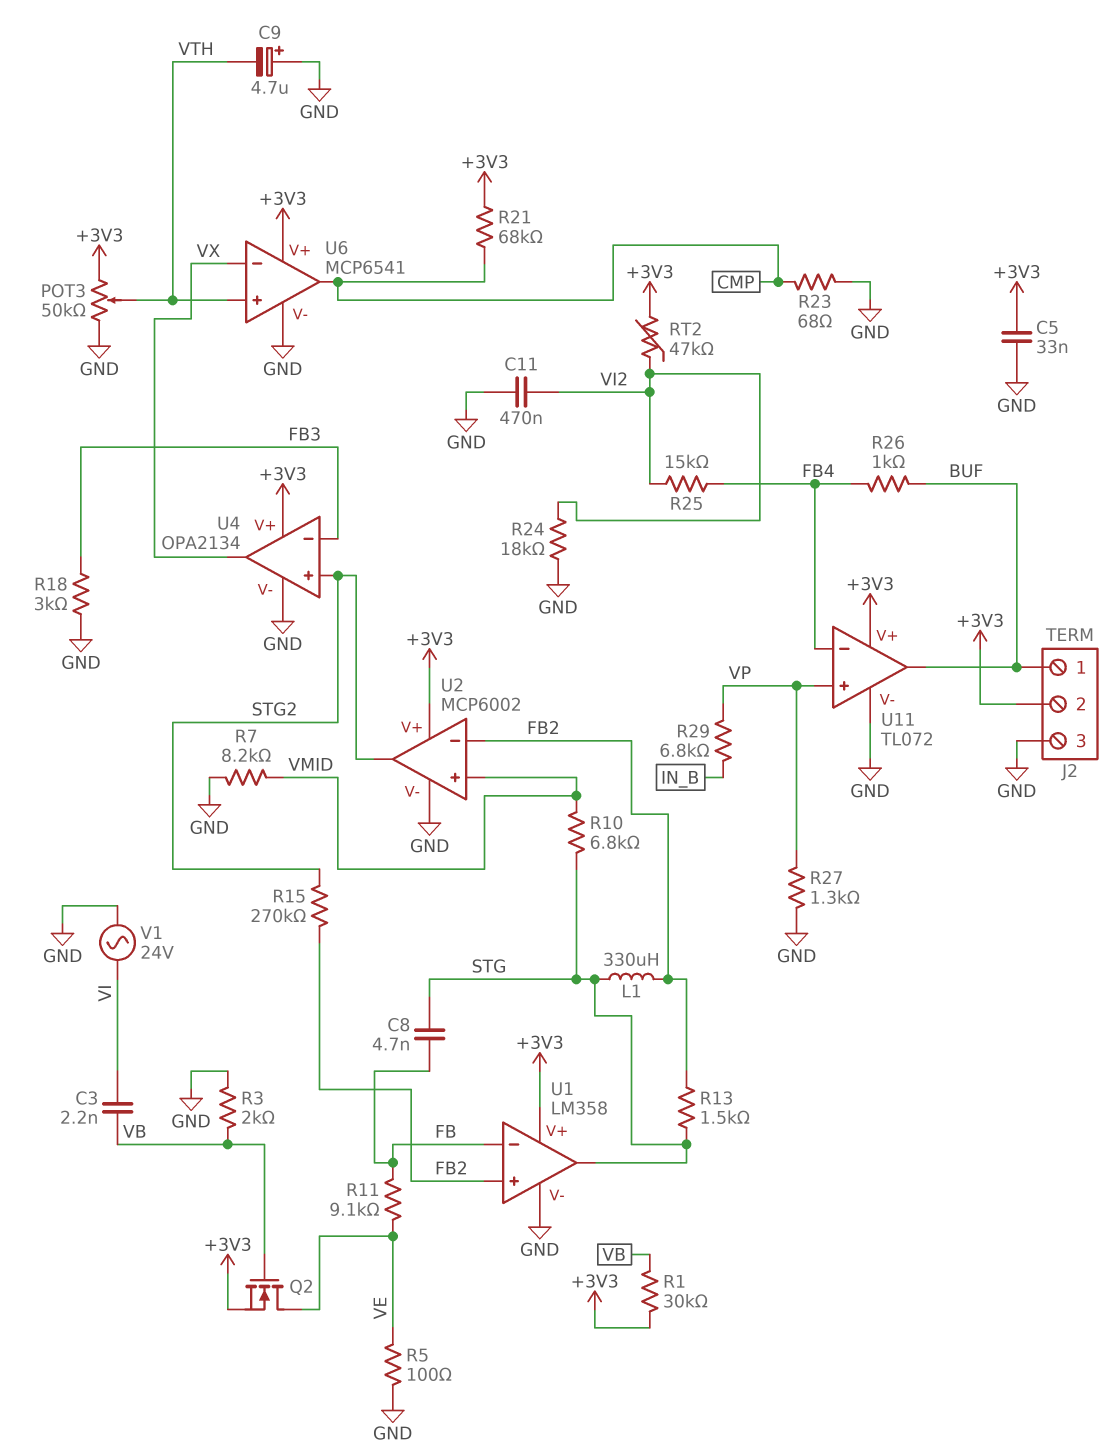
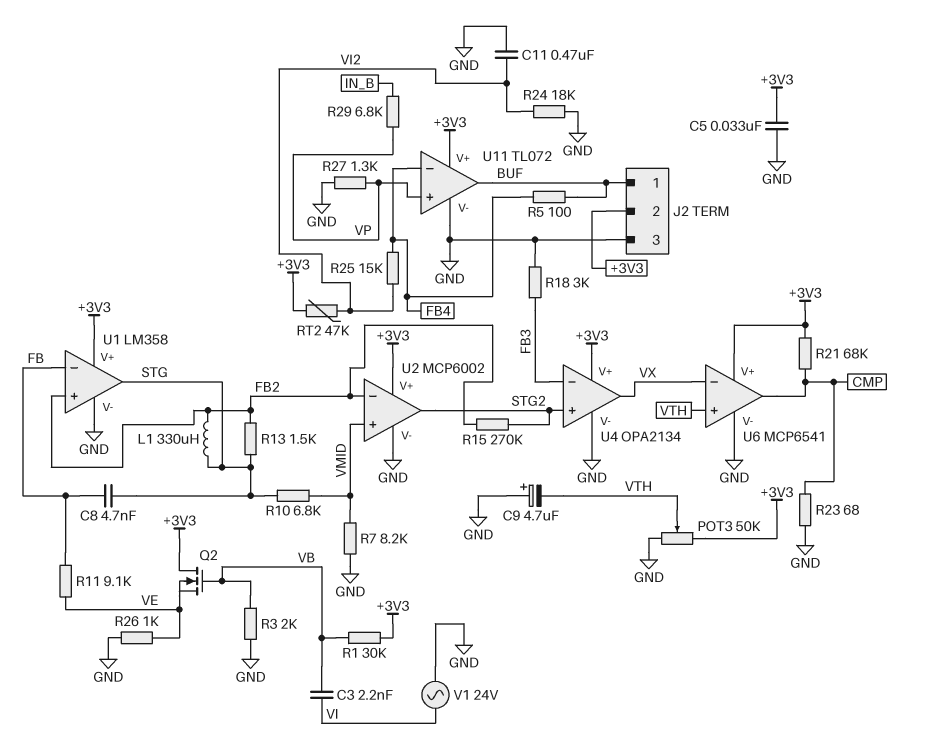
Q2: NMOS (G VB, D VE, S +3V3) -> NMOS (G VB, D +3V3, S VE)
R5: 100 (GND, VE) -> 100 (BUF, FB4)
R26: 1k (BUF, FB4) -> 1k (GND, VE)

